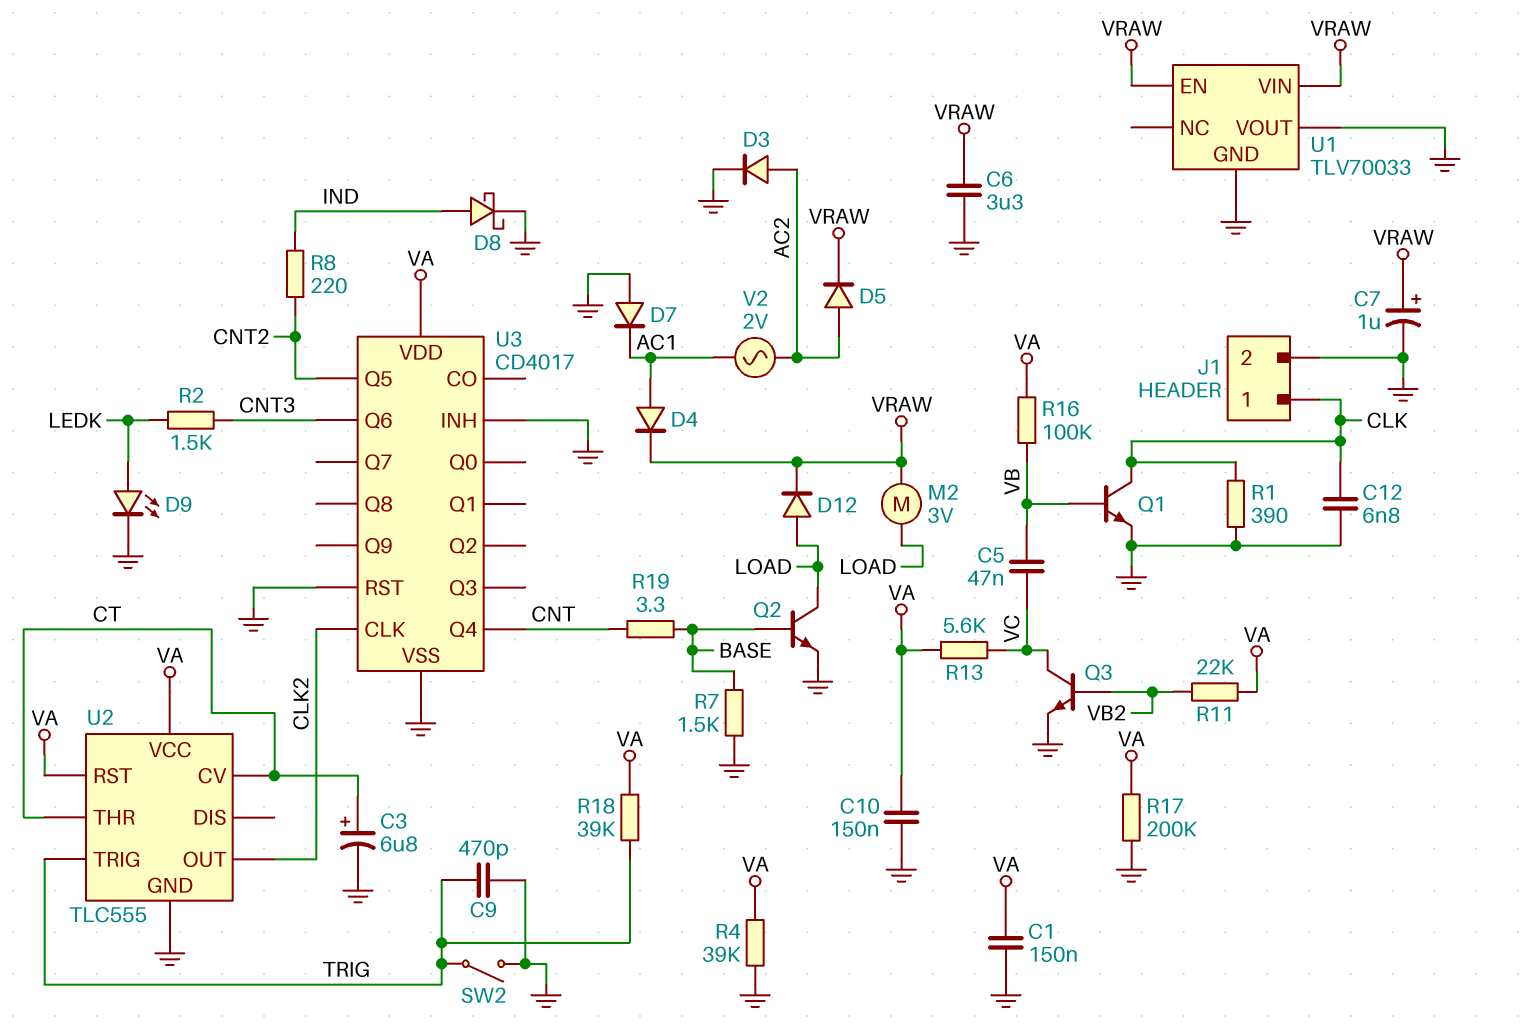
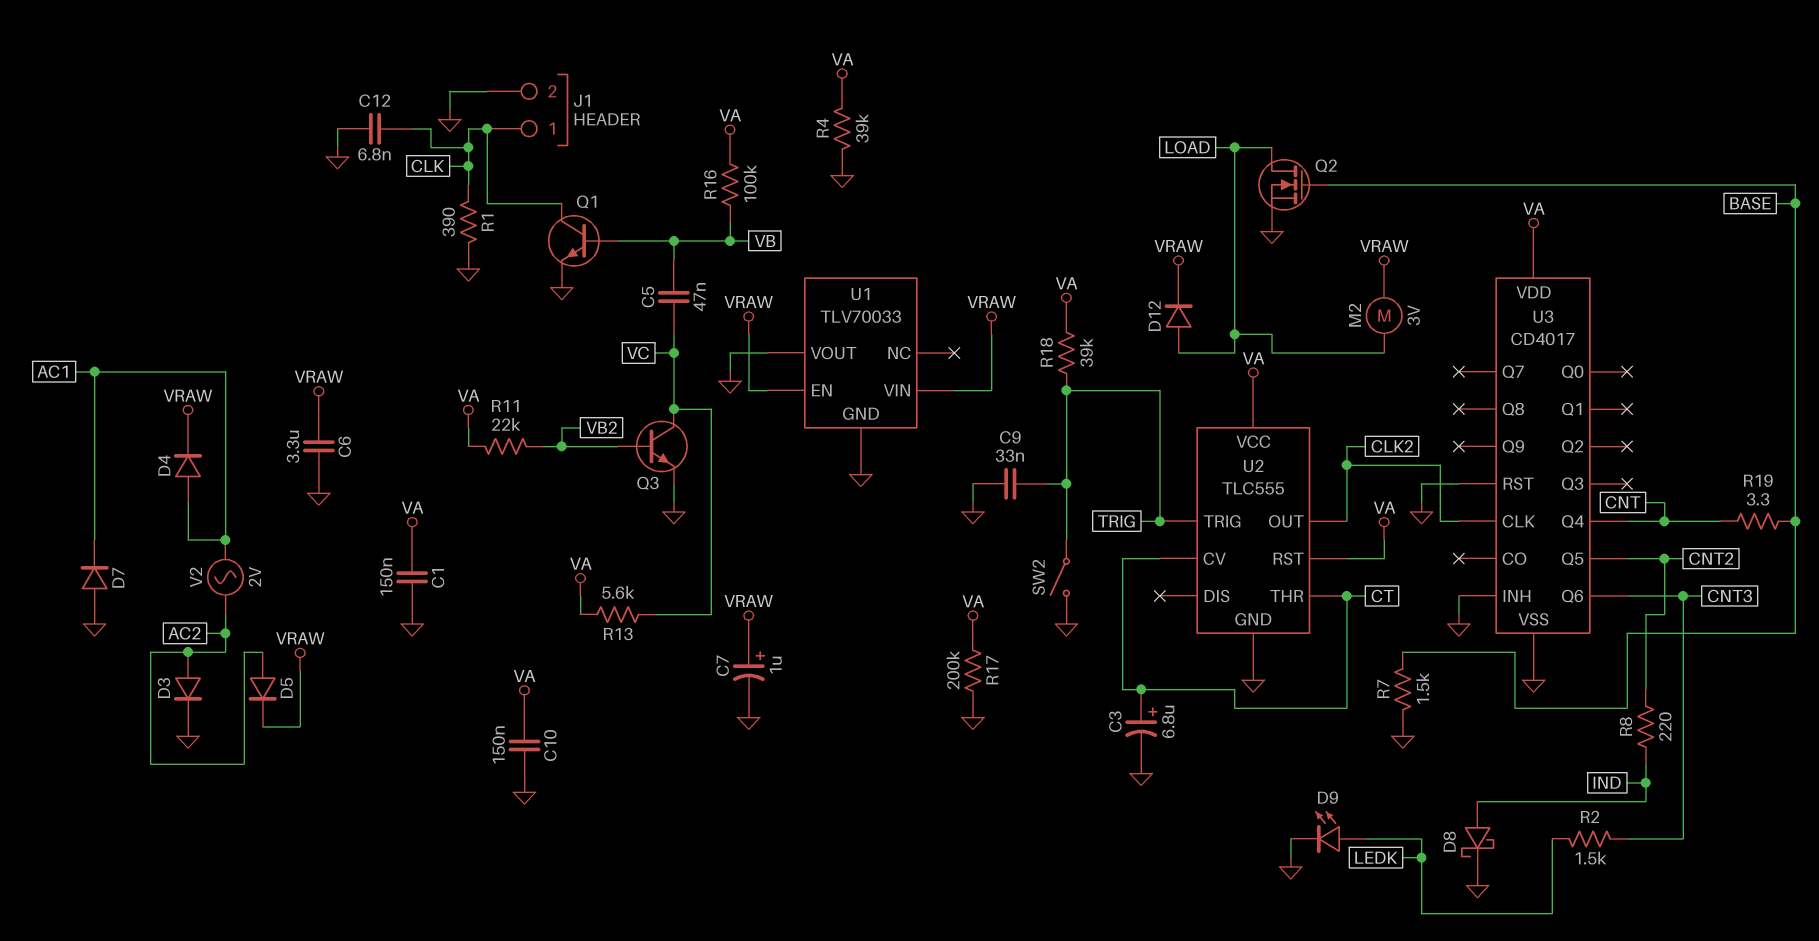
C9: 470pF (GND, TRIG) -> 33nF (GND, TRIG)
Q2: NPN (B BASE, C LOAD, E GND) -> NMOS (G BASE, D LOAD, S GND)

